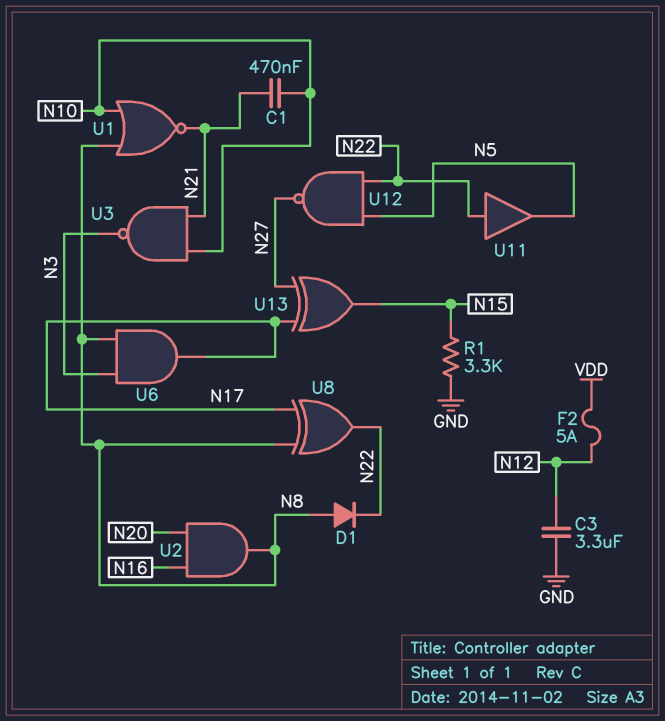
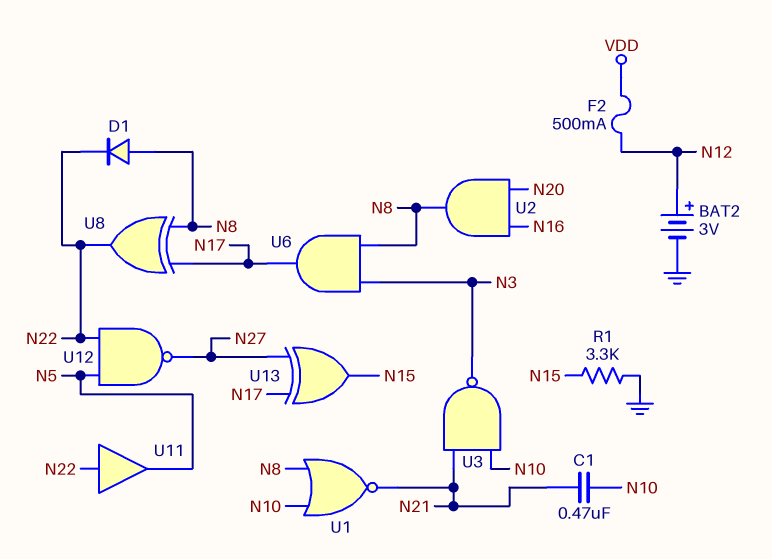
BAT2: none -> 3V (plus N12, minus GND)
C3: 3.3uF (GND, N12) -> none
F2: 5A (N12, VDD) -> 500mA (N12, VDD)

